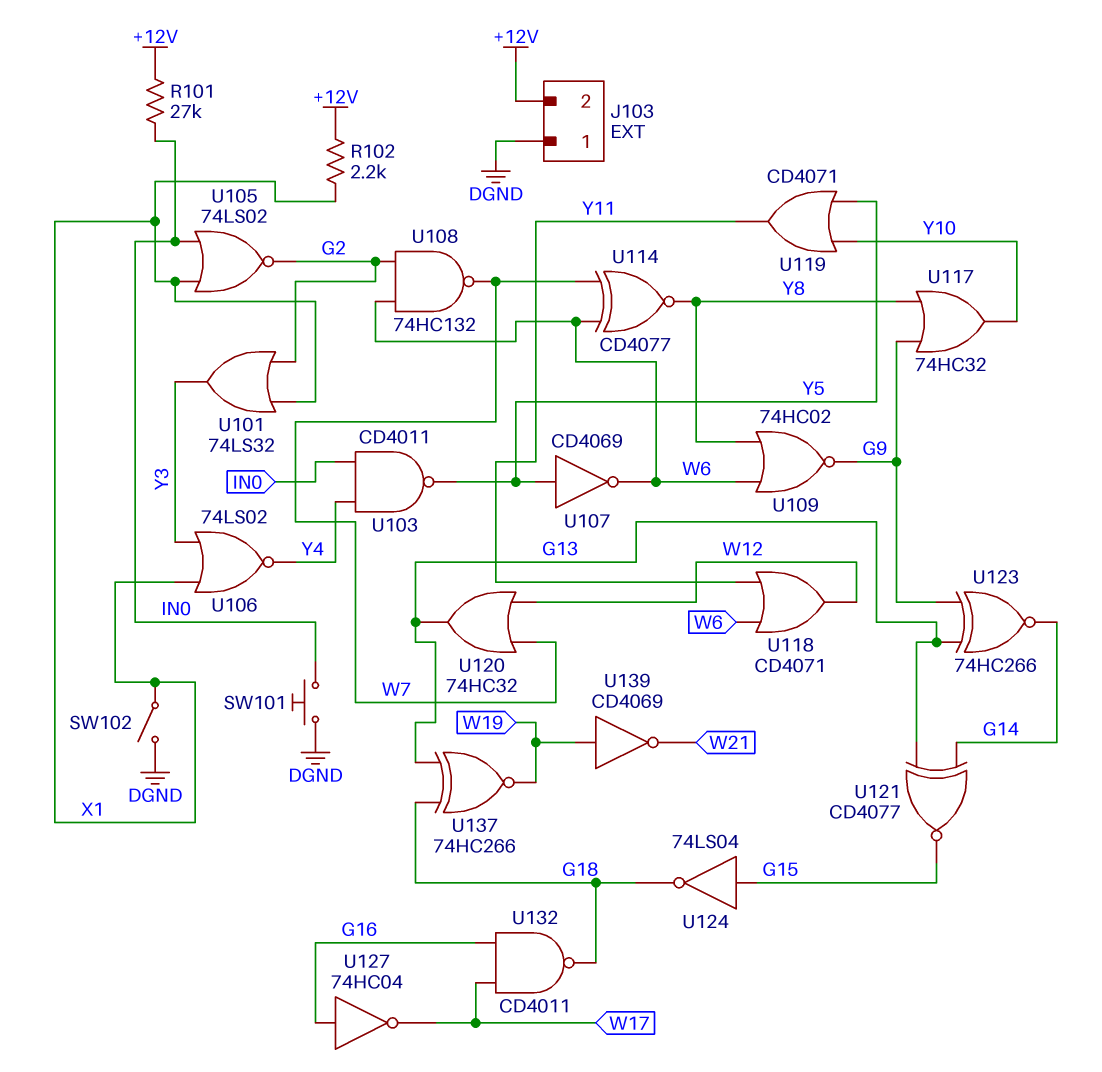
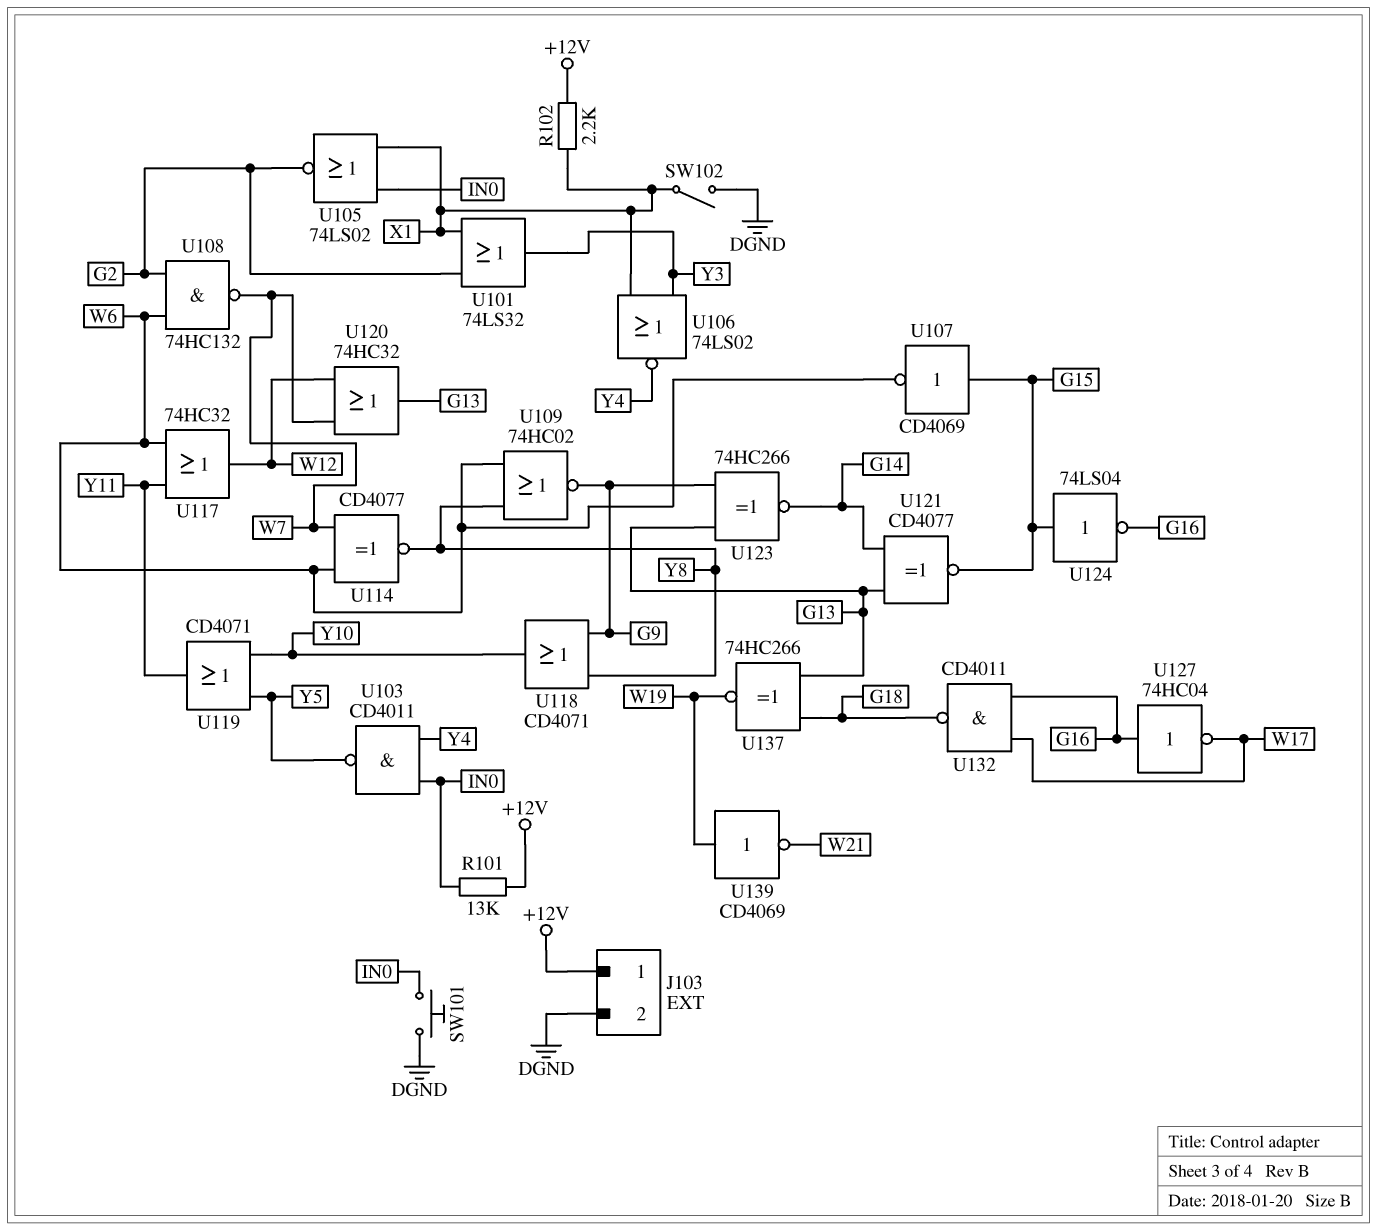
J103 pin 1: DGND -> +12V
J103 pin 2: +12V -> DGND
R101: 27k (+12V, IN0) -> 13k (+12V, IN0)
U107: NOT CD4069 (in Y5, out W6) -> NOT CD4069 (in G15, out W6)
U117: OR 74HC32 (in G9, in Y8, out Y10) -> OR 74HC32 (in W6, in Y11, out W12)
U118: OR CD4071 (in W6, in Y11, out W12) -> OR CD4071 (in G9, in Y8, out Y10)
U124: NOT 74LS04 (in G15, out G18) -> NOT 74LS04 (in G15, out G16)

